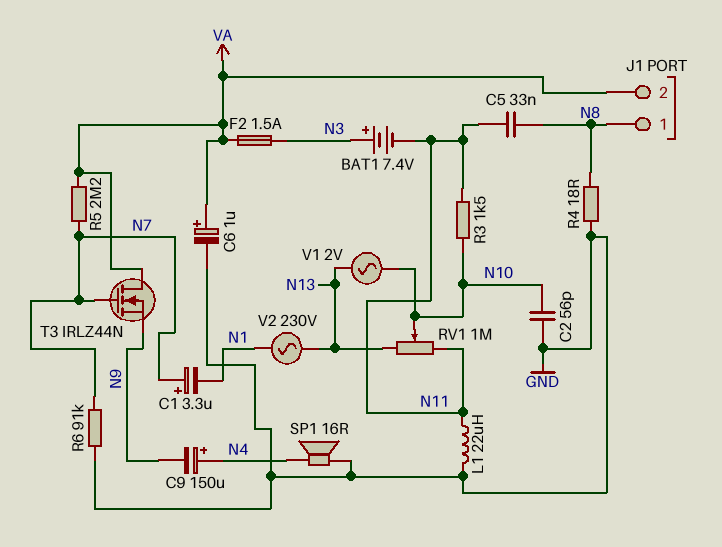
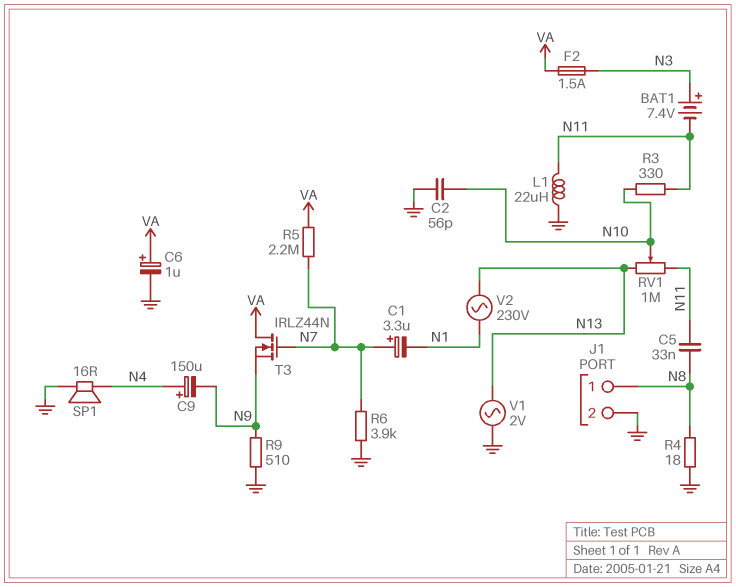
J1 pin 2: VA -> GND
R3: 1.5k (N10, N11) -> 330 (N10, N11)
R6: 91k (GND, N7) -> 3.9k (GND, N7)
R9: none -> 510 (GND, N9)
V1: AC 2V (N10, N13) -> AC 2V (GND, N13)

